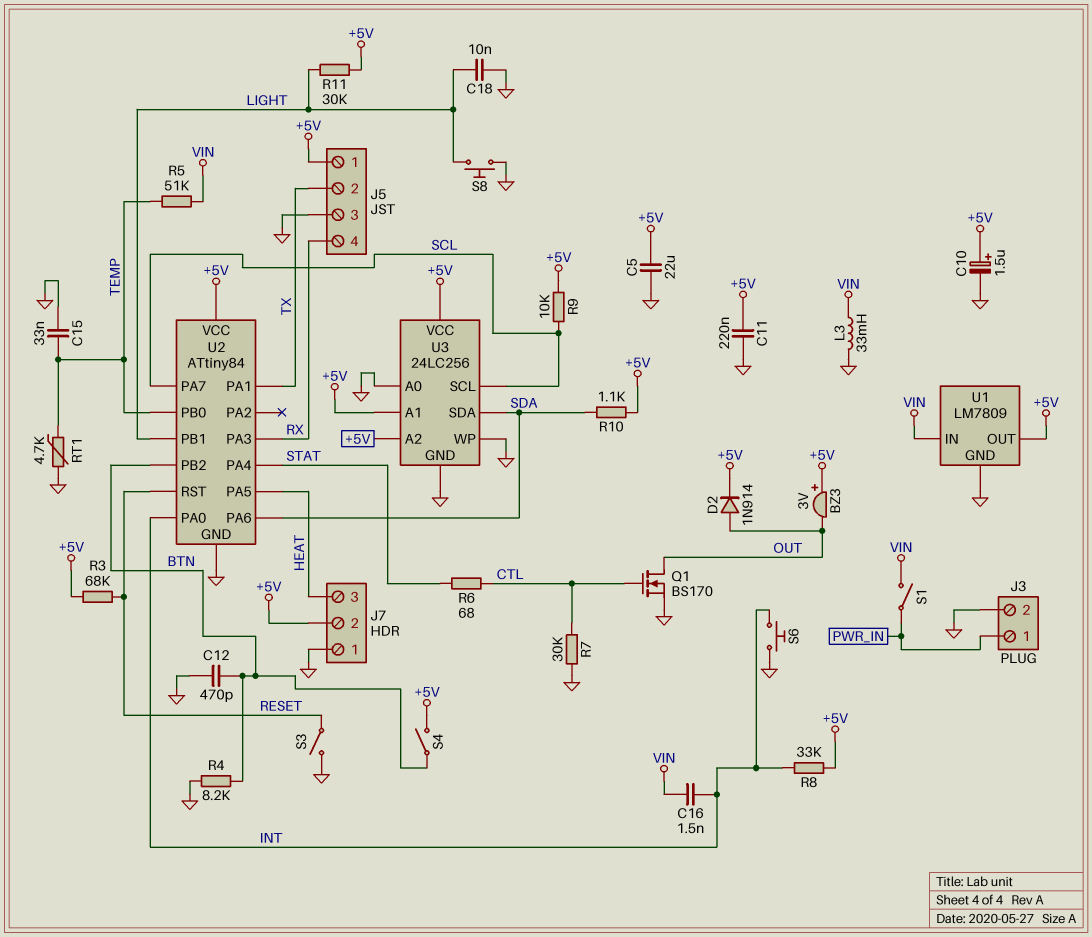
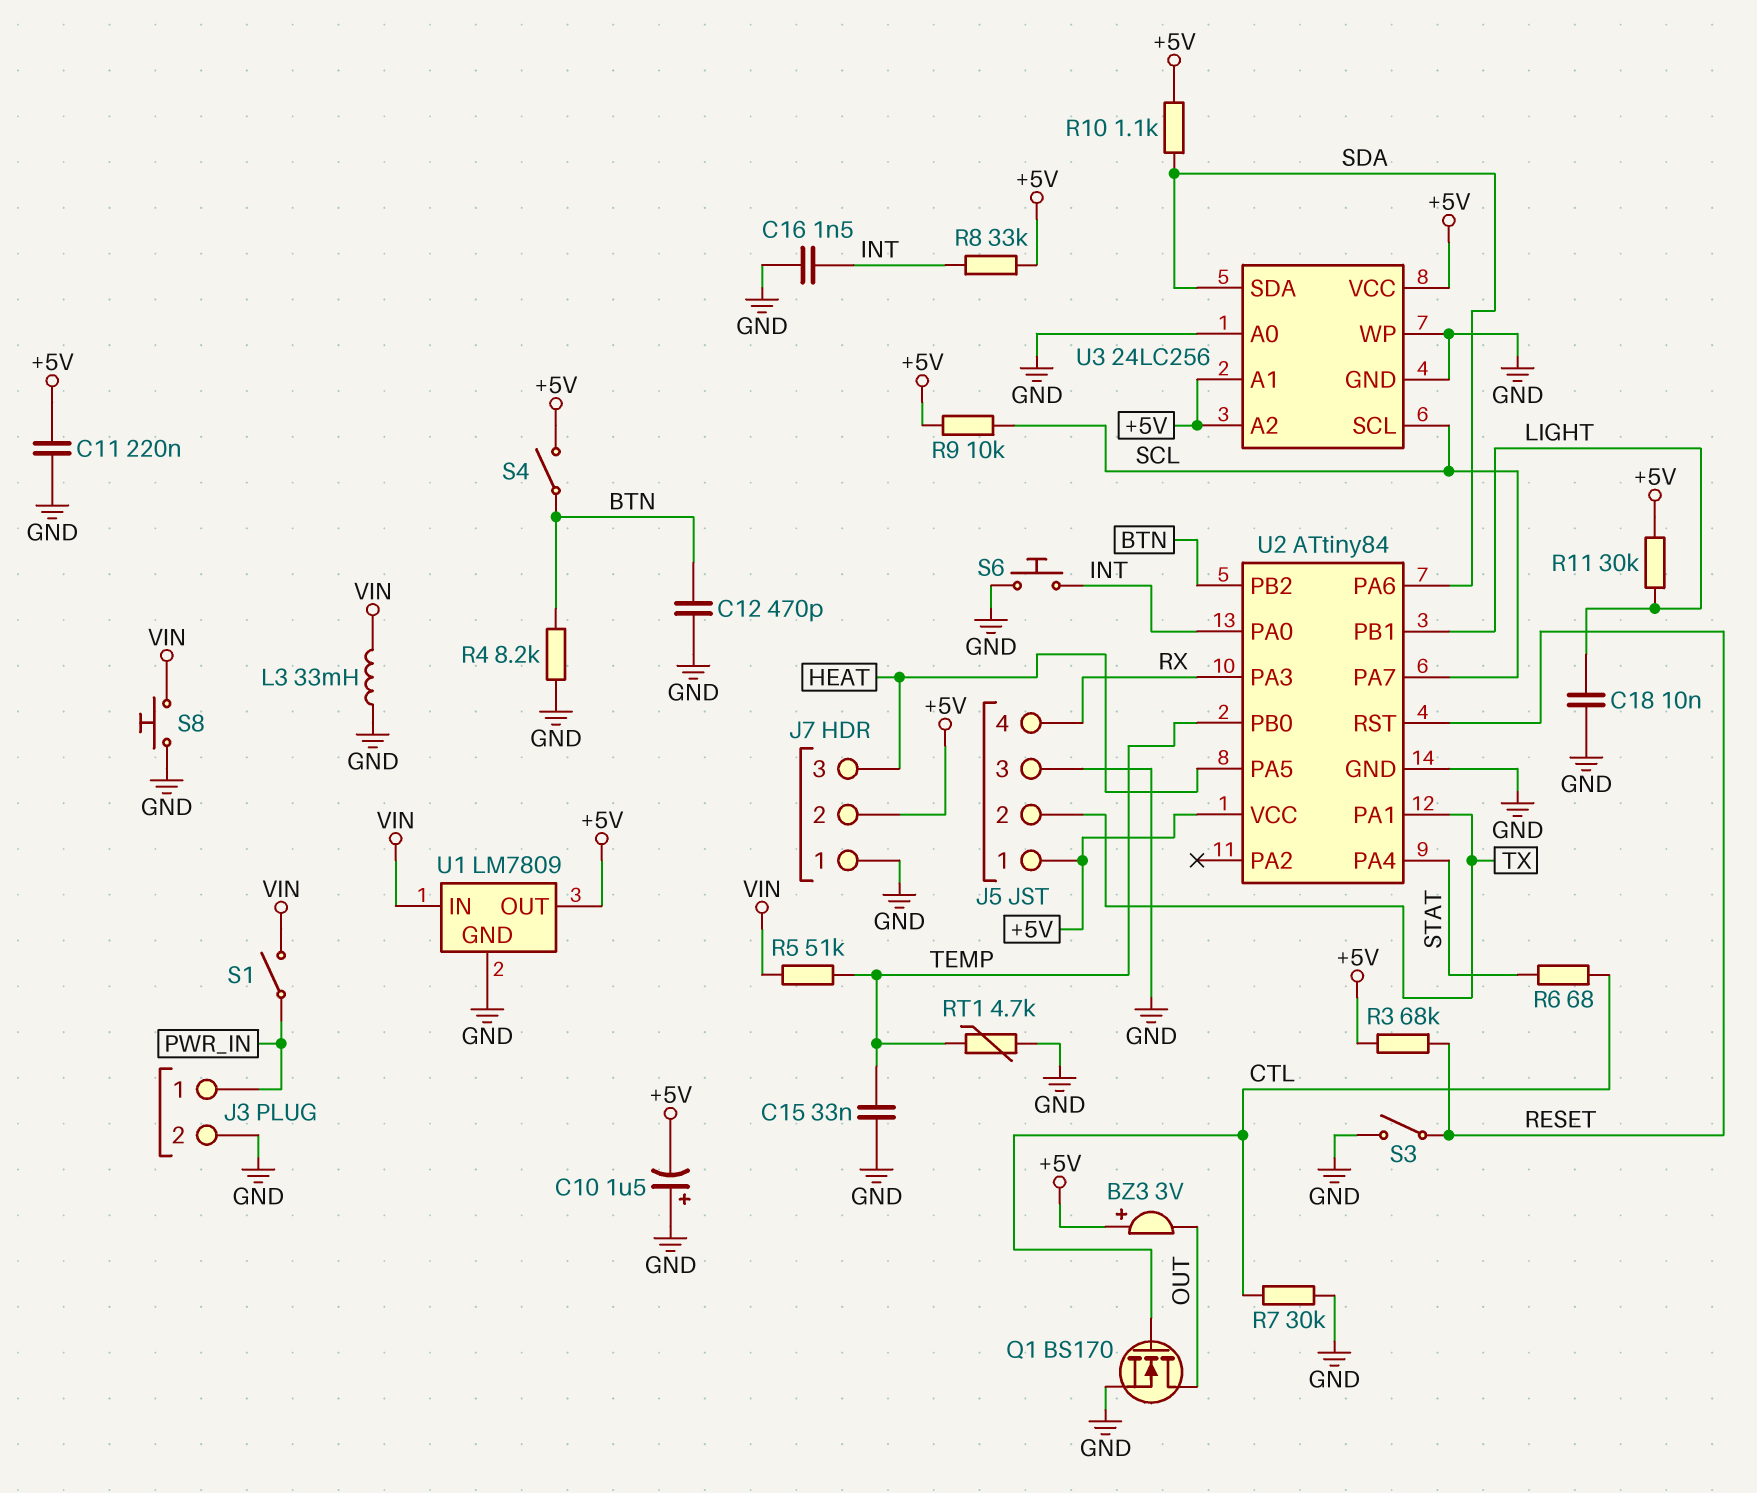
C5: 22uF (+5V, GND) -> none
C10: 1.5uF (plus +5V, minus GND) -> 1.5uF (plus GND, minus +5V)
C16: 1.5nF (INT, VIN) -> 1.5nF (GND, INT)
D2: diode 1N914 (A OUT, K +5V) -> none
S8: button (GND, LIGHT) -> button (GND, VIN)

